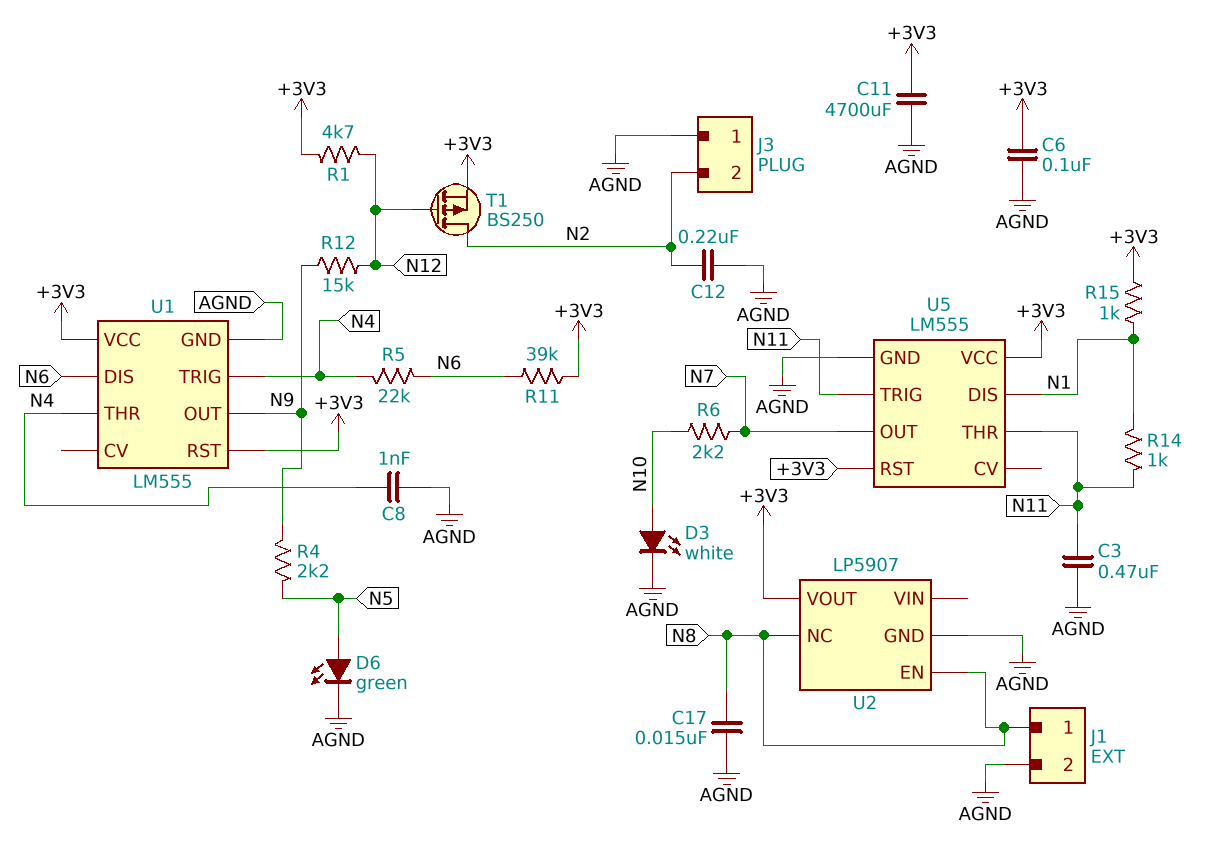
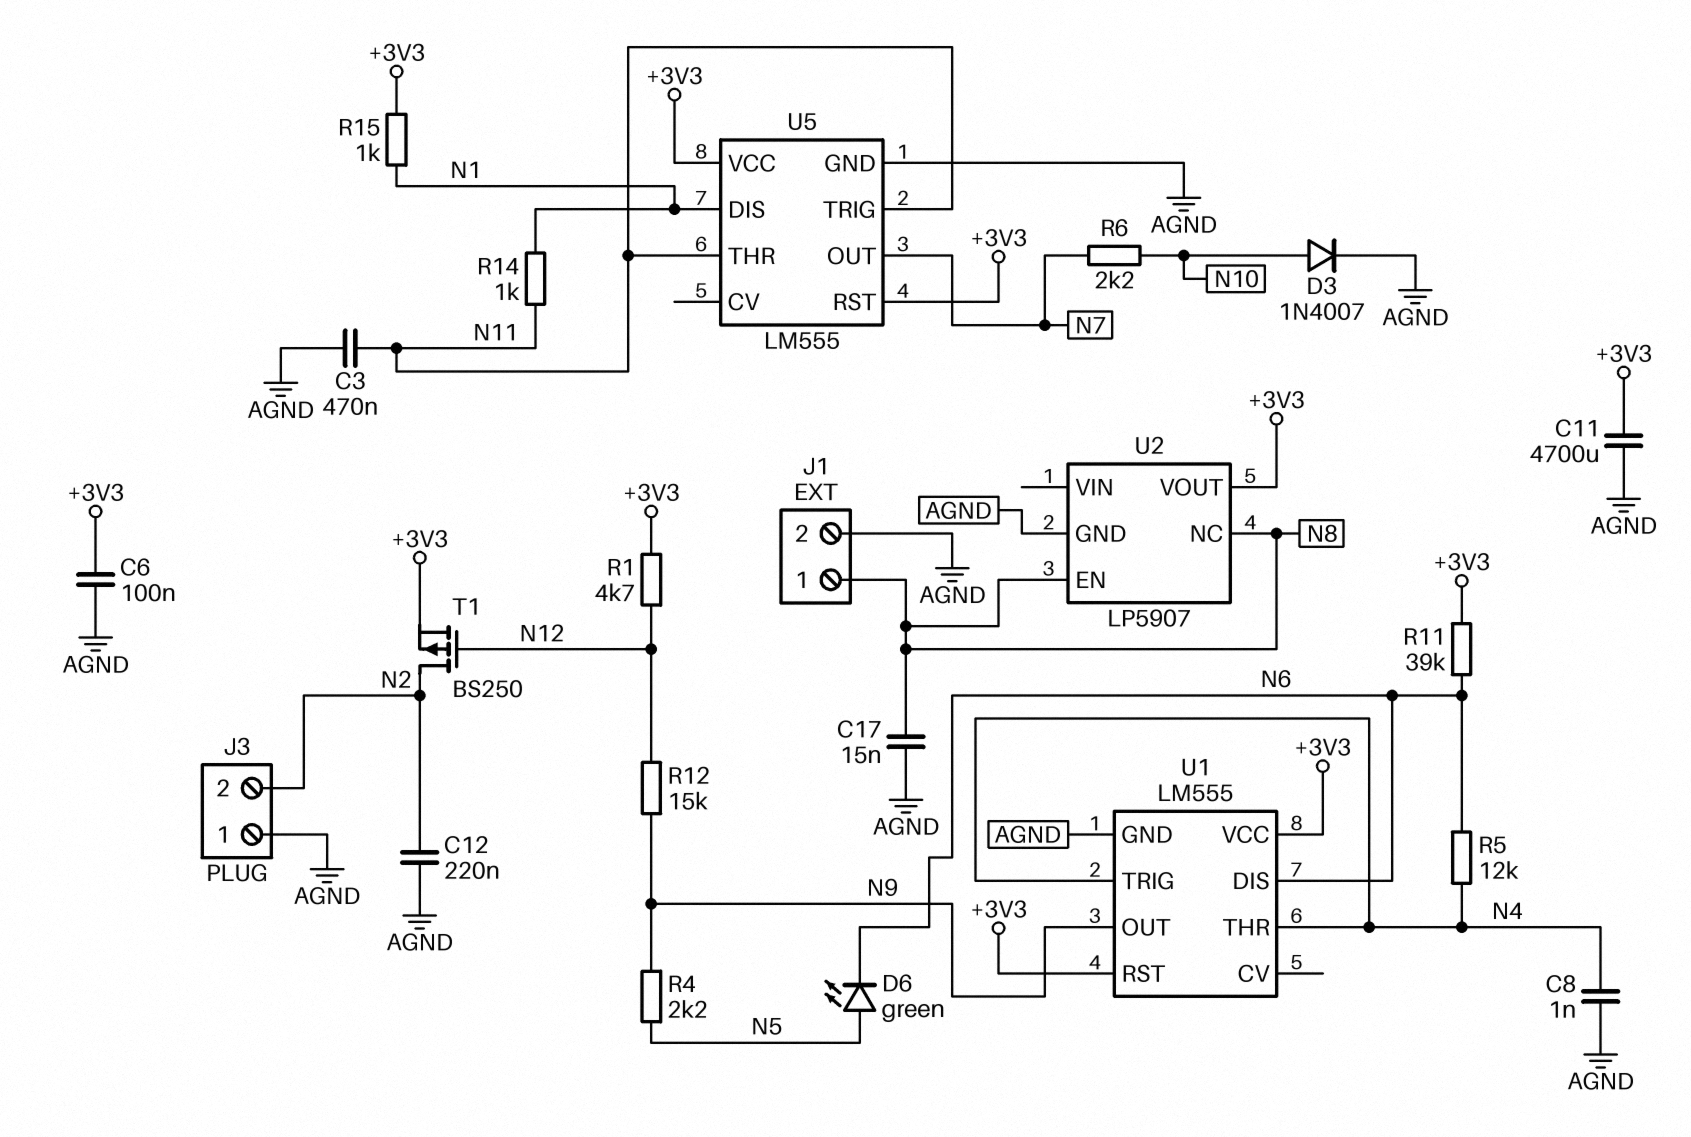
D3: LED white (A N10, K AGND) -> diode 1N4007 (A N10, K AGND)
D6: LED green (A N5, K AGND) -> LED green (A N5, K N6)
R5: 22k (N4, N6) -> 12k (N4, N6)

